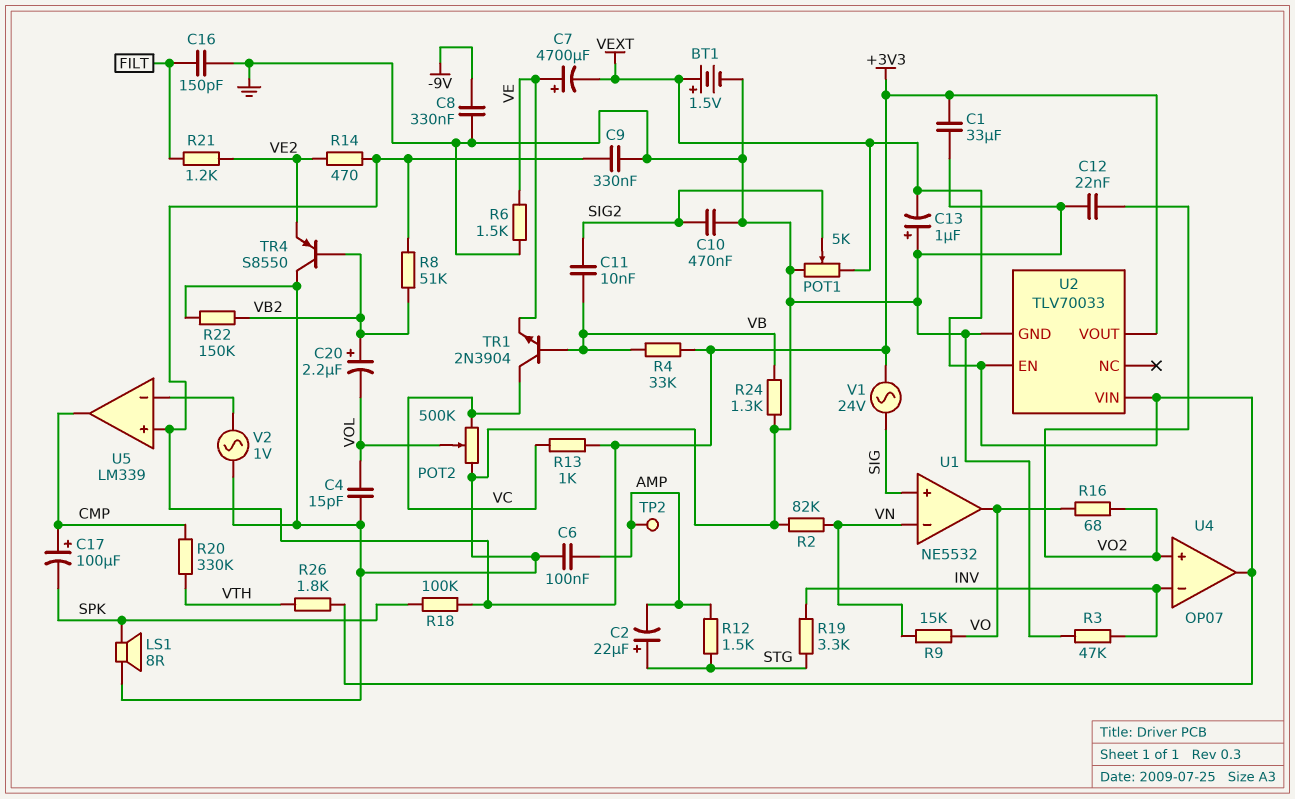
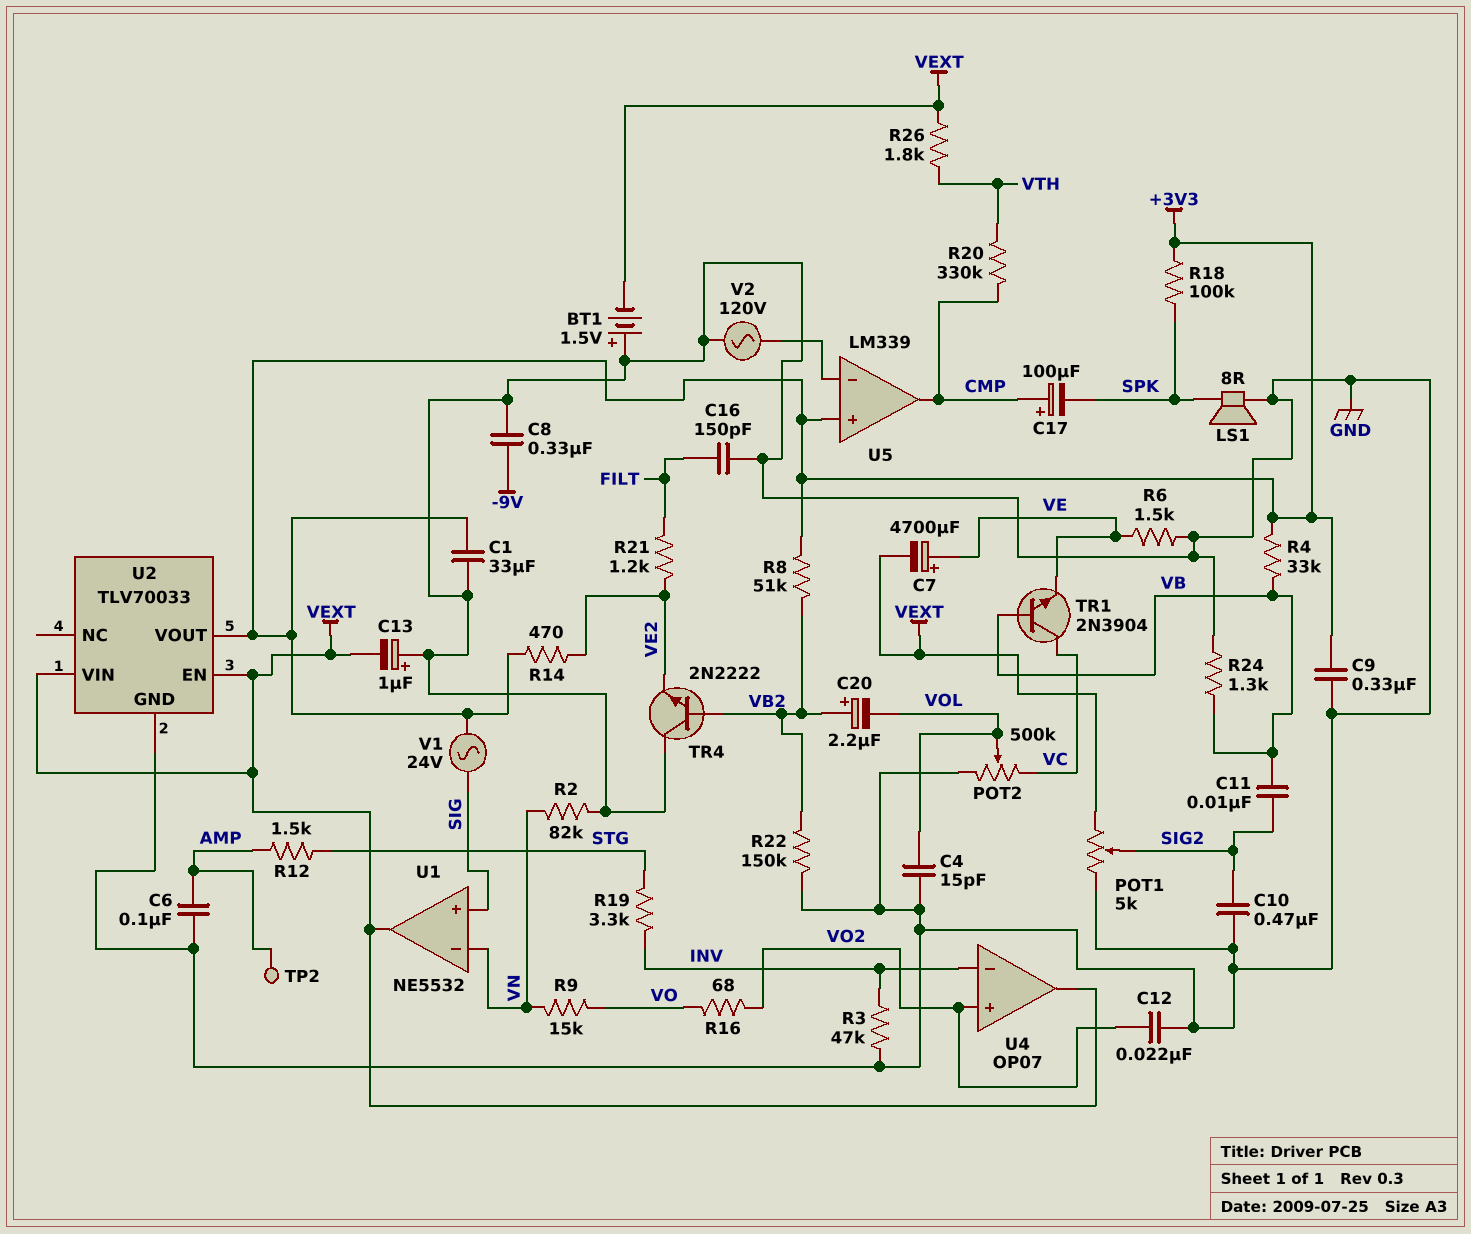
BT1: 1.5V (plus VEXT, minus GND) -> 1.5V (plus GND, minus VEXT)
C2: 22uF (plus STG, minus AMP) -> none
R13: 1k (+3V3, VC) -> none
TR4: PNP S8550 (B VB2, C GND, E VE2) -> NPN 2N2222 (B VB2, C GND, E VE2)
U1 pin out: VO -> VEXT
V2: AC 1V (GND, U5/in-) -> AC 120V (GND, U5/in-)

